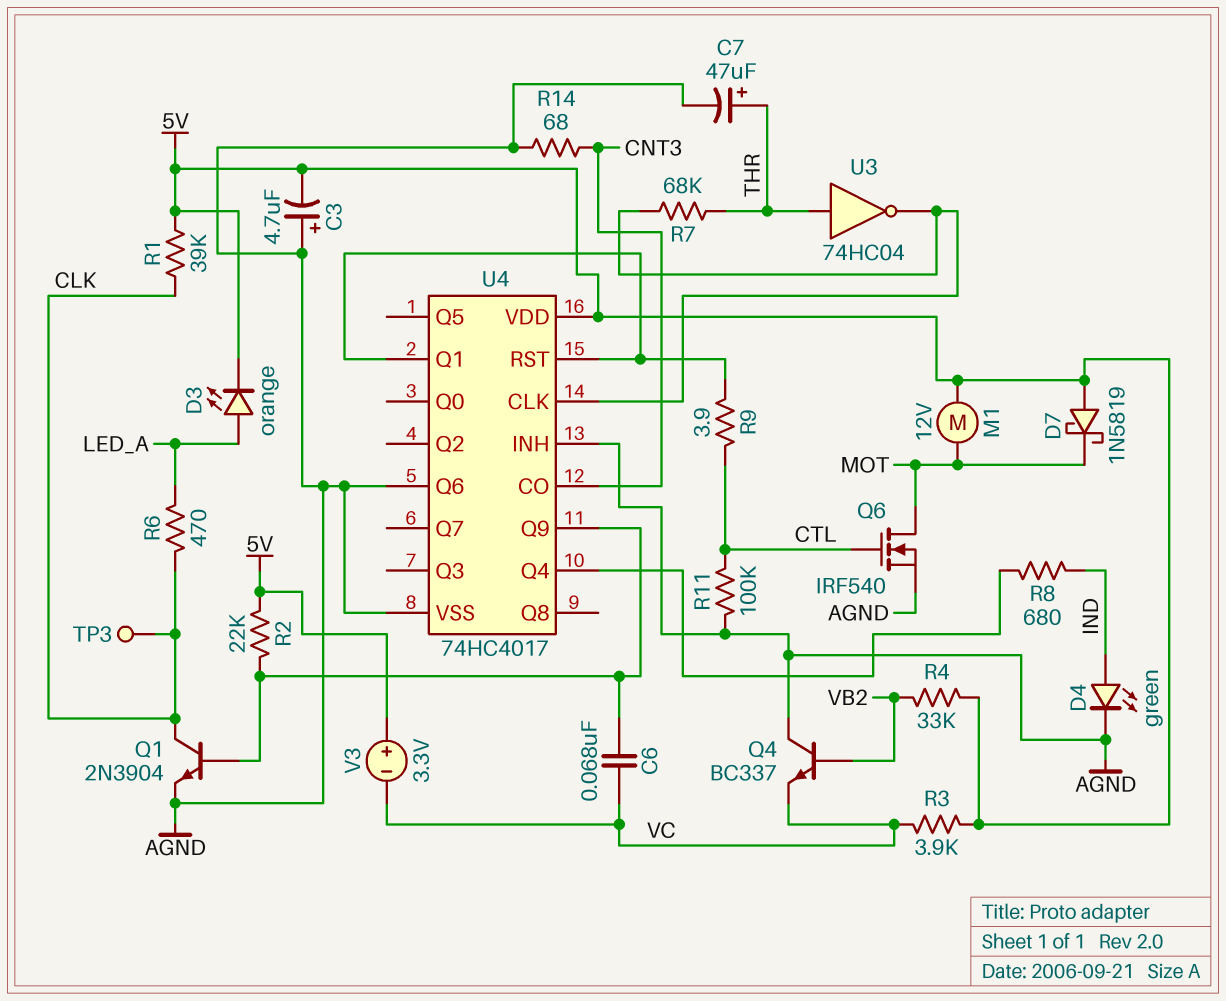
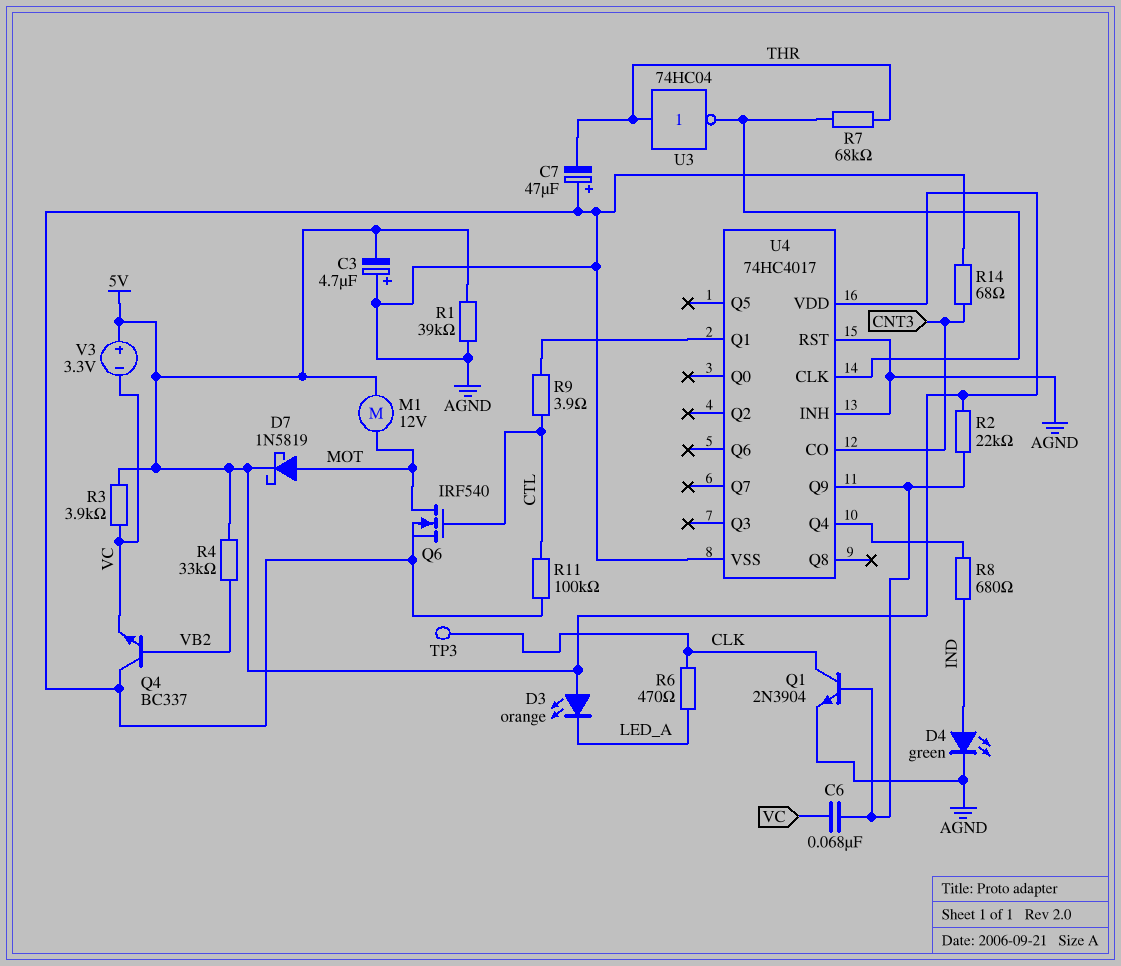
C7: 47uF (plus THR, minus AGND) -> 47uF (plus AGND, minus THR)
D3: LED orange (A LED_A, K 5V) -> LED orange (A 5V, K LED_A)
D7: schottky 1N5819 (A 5V, K MOT) -> schottky 1N5819 (A MOT, K 5V)
R1: 39k (5V, CLK) -> 39k (5V, AGND)
U4 pin Q6: AGND -> none
U4 pin RST: U4/Q1 -> AGND

